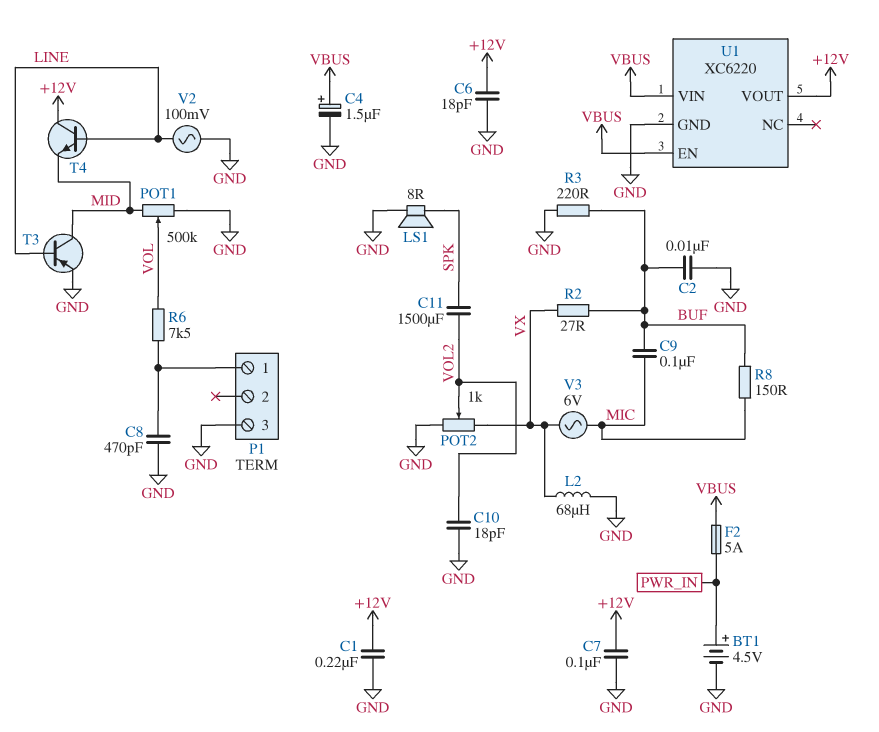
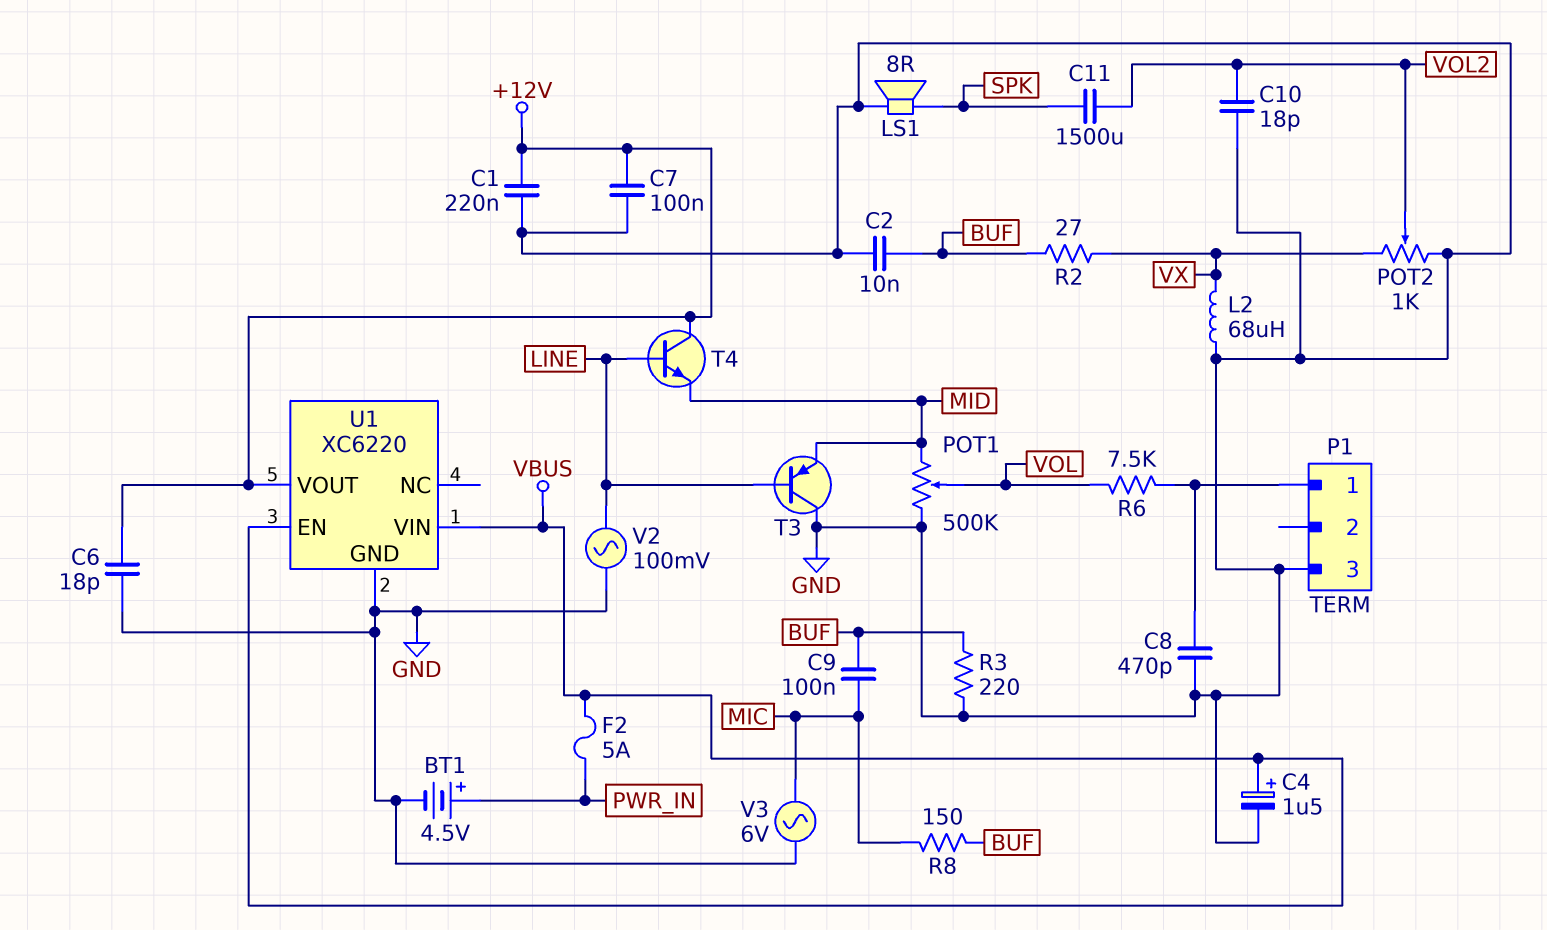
T3: PNP (B LINE, C MID, E GND) -> PNP (B LINE, C GND, E MID)
V3: AC 6V (MIC, VX) -> AC 6V (GND, MIC)

